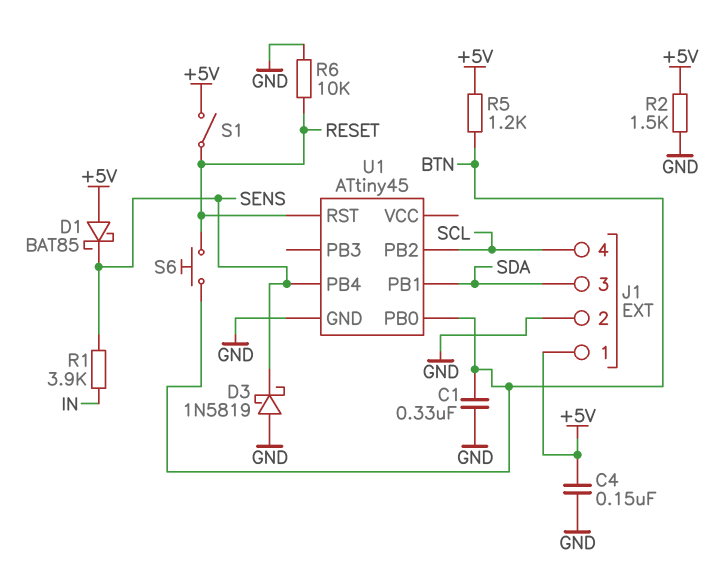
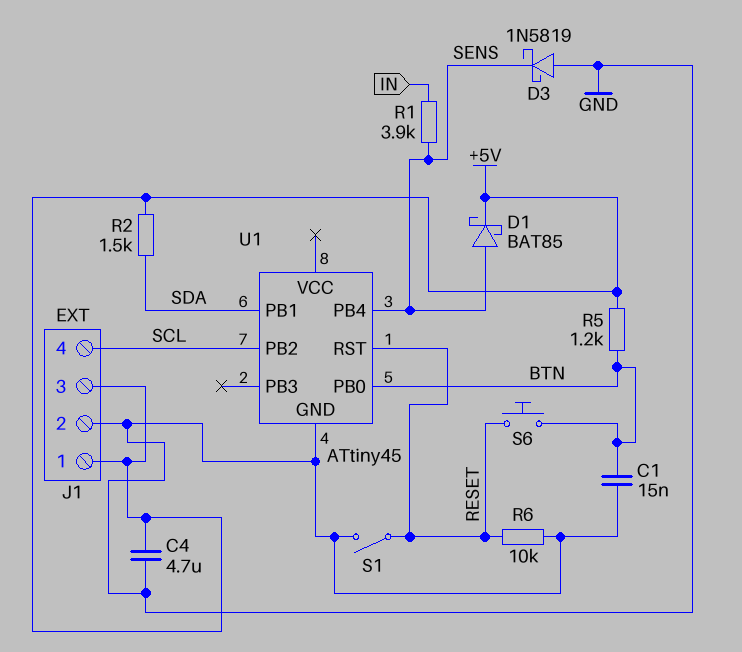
C1: 330nF (BTN, GND) -> 15nF (BTN, GND)
C4: 150nF (+5V, GND) -> 4.7uF (+5V, GND)
D1: schottky BAT85 (A +5V, K SENS) -> schottky BAT85 (A SENS, K +5V)
J1 pin 3: SDA -> +5V
R2: 1.5k (+5V, GND) -> 1.5k (+5V, SDA)
S1: switch (+5V, RESET) -> switch (GND, RESET)

